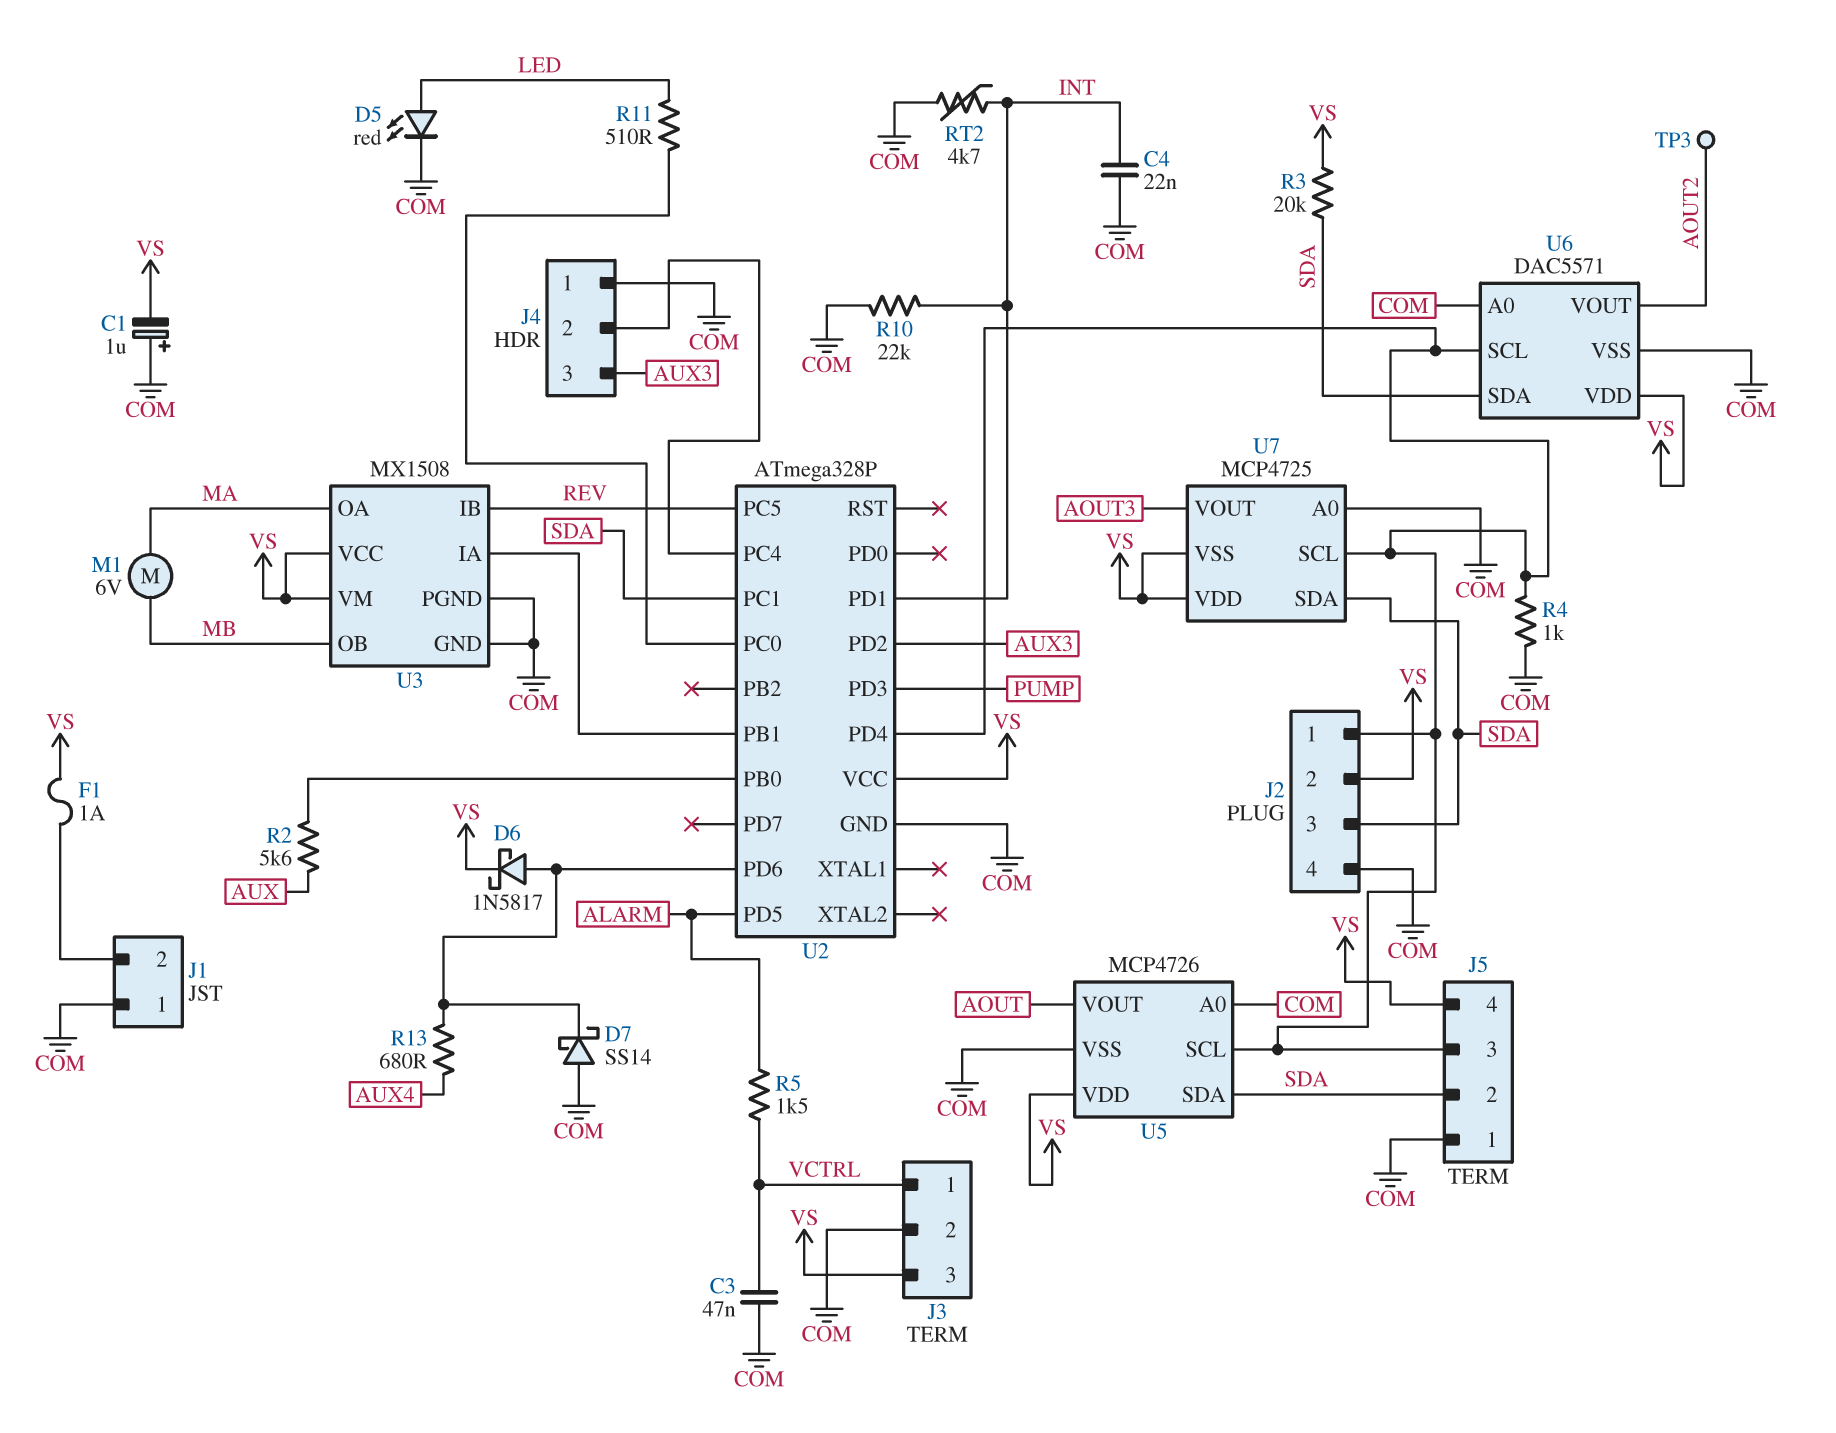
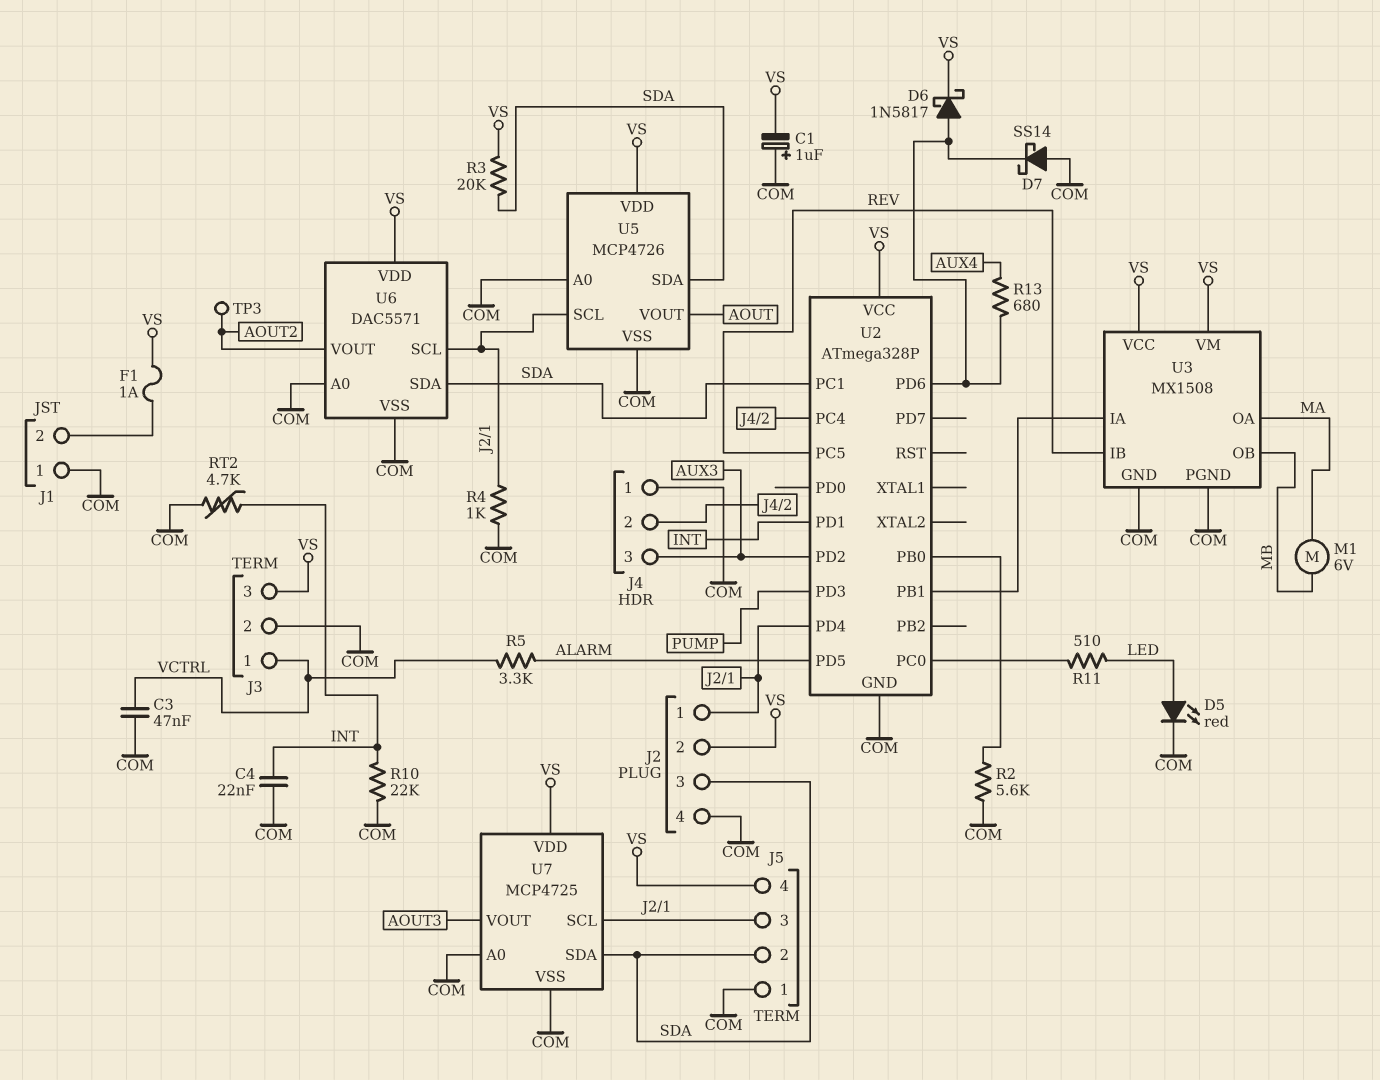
R2: 5.6k (AUX, U2/PB0) -> 5.6k (COM, U2/PB0)
R5: 1.5k (ALARM, VCTRL) -> 3.3k (ALARM, VCTRL)
U7 pin VSS: VS -> COM

